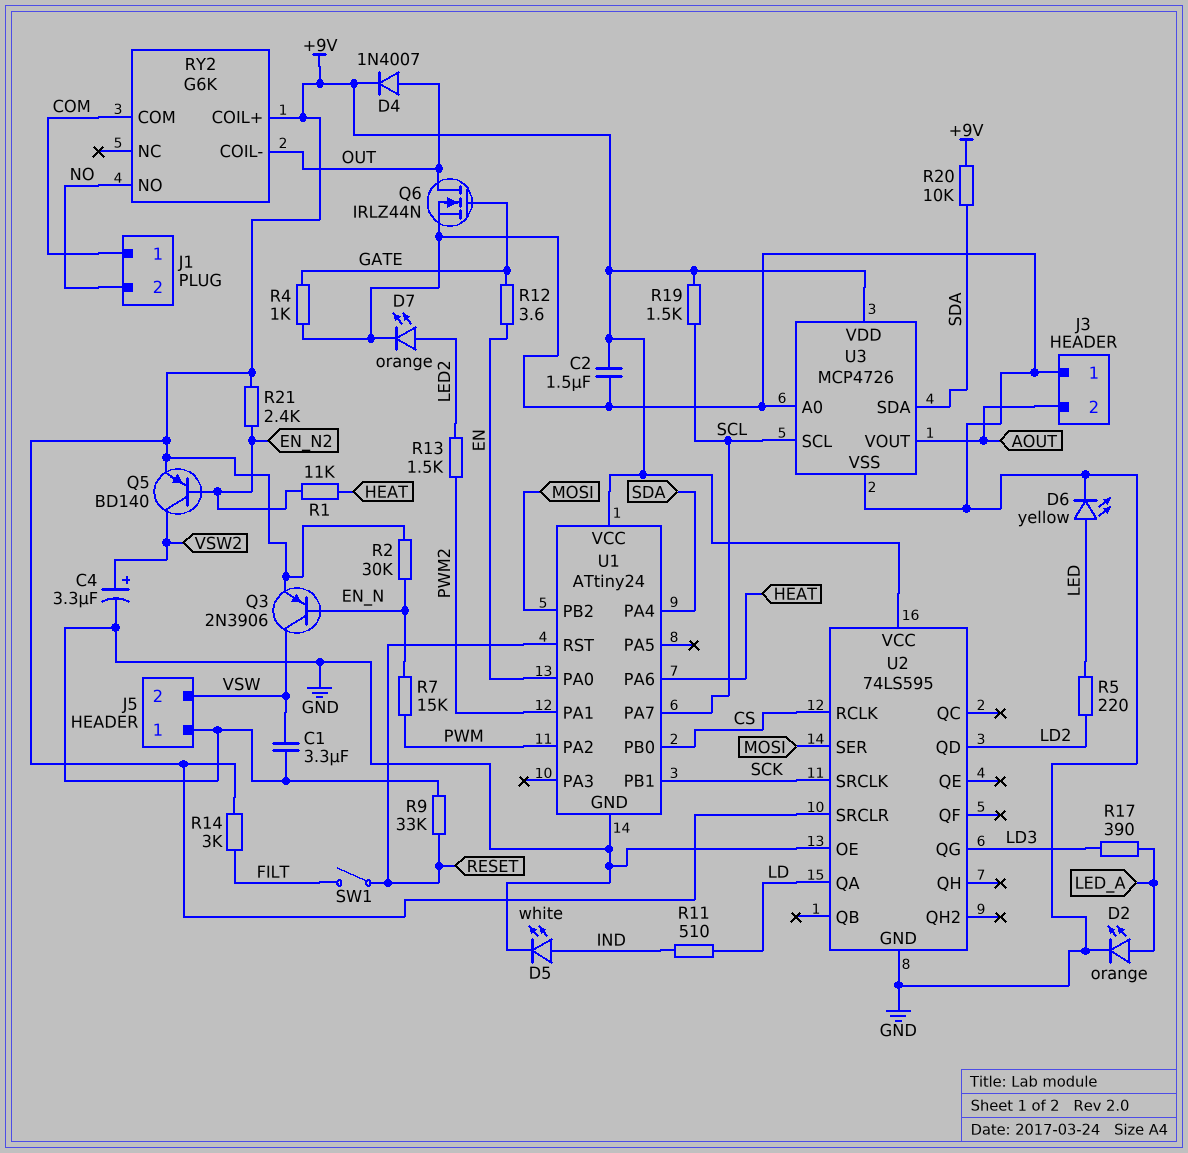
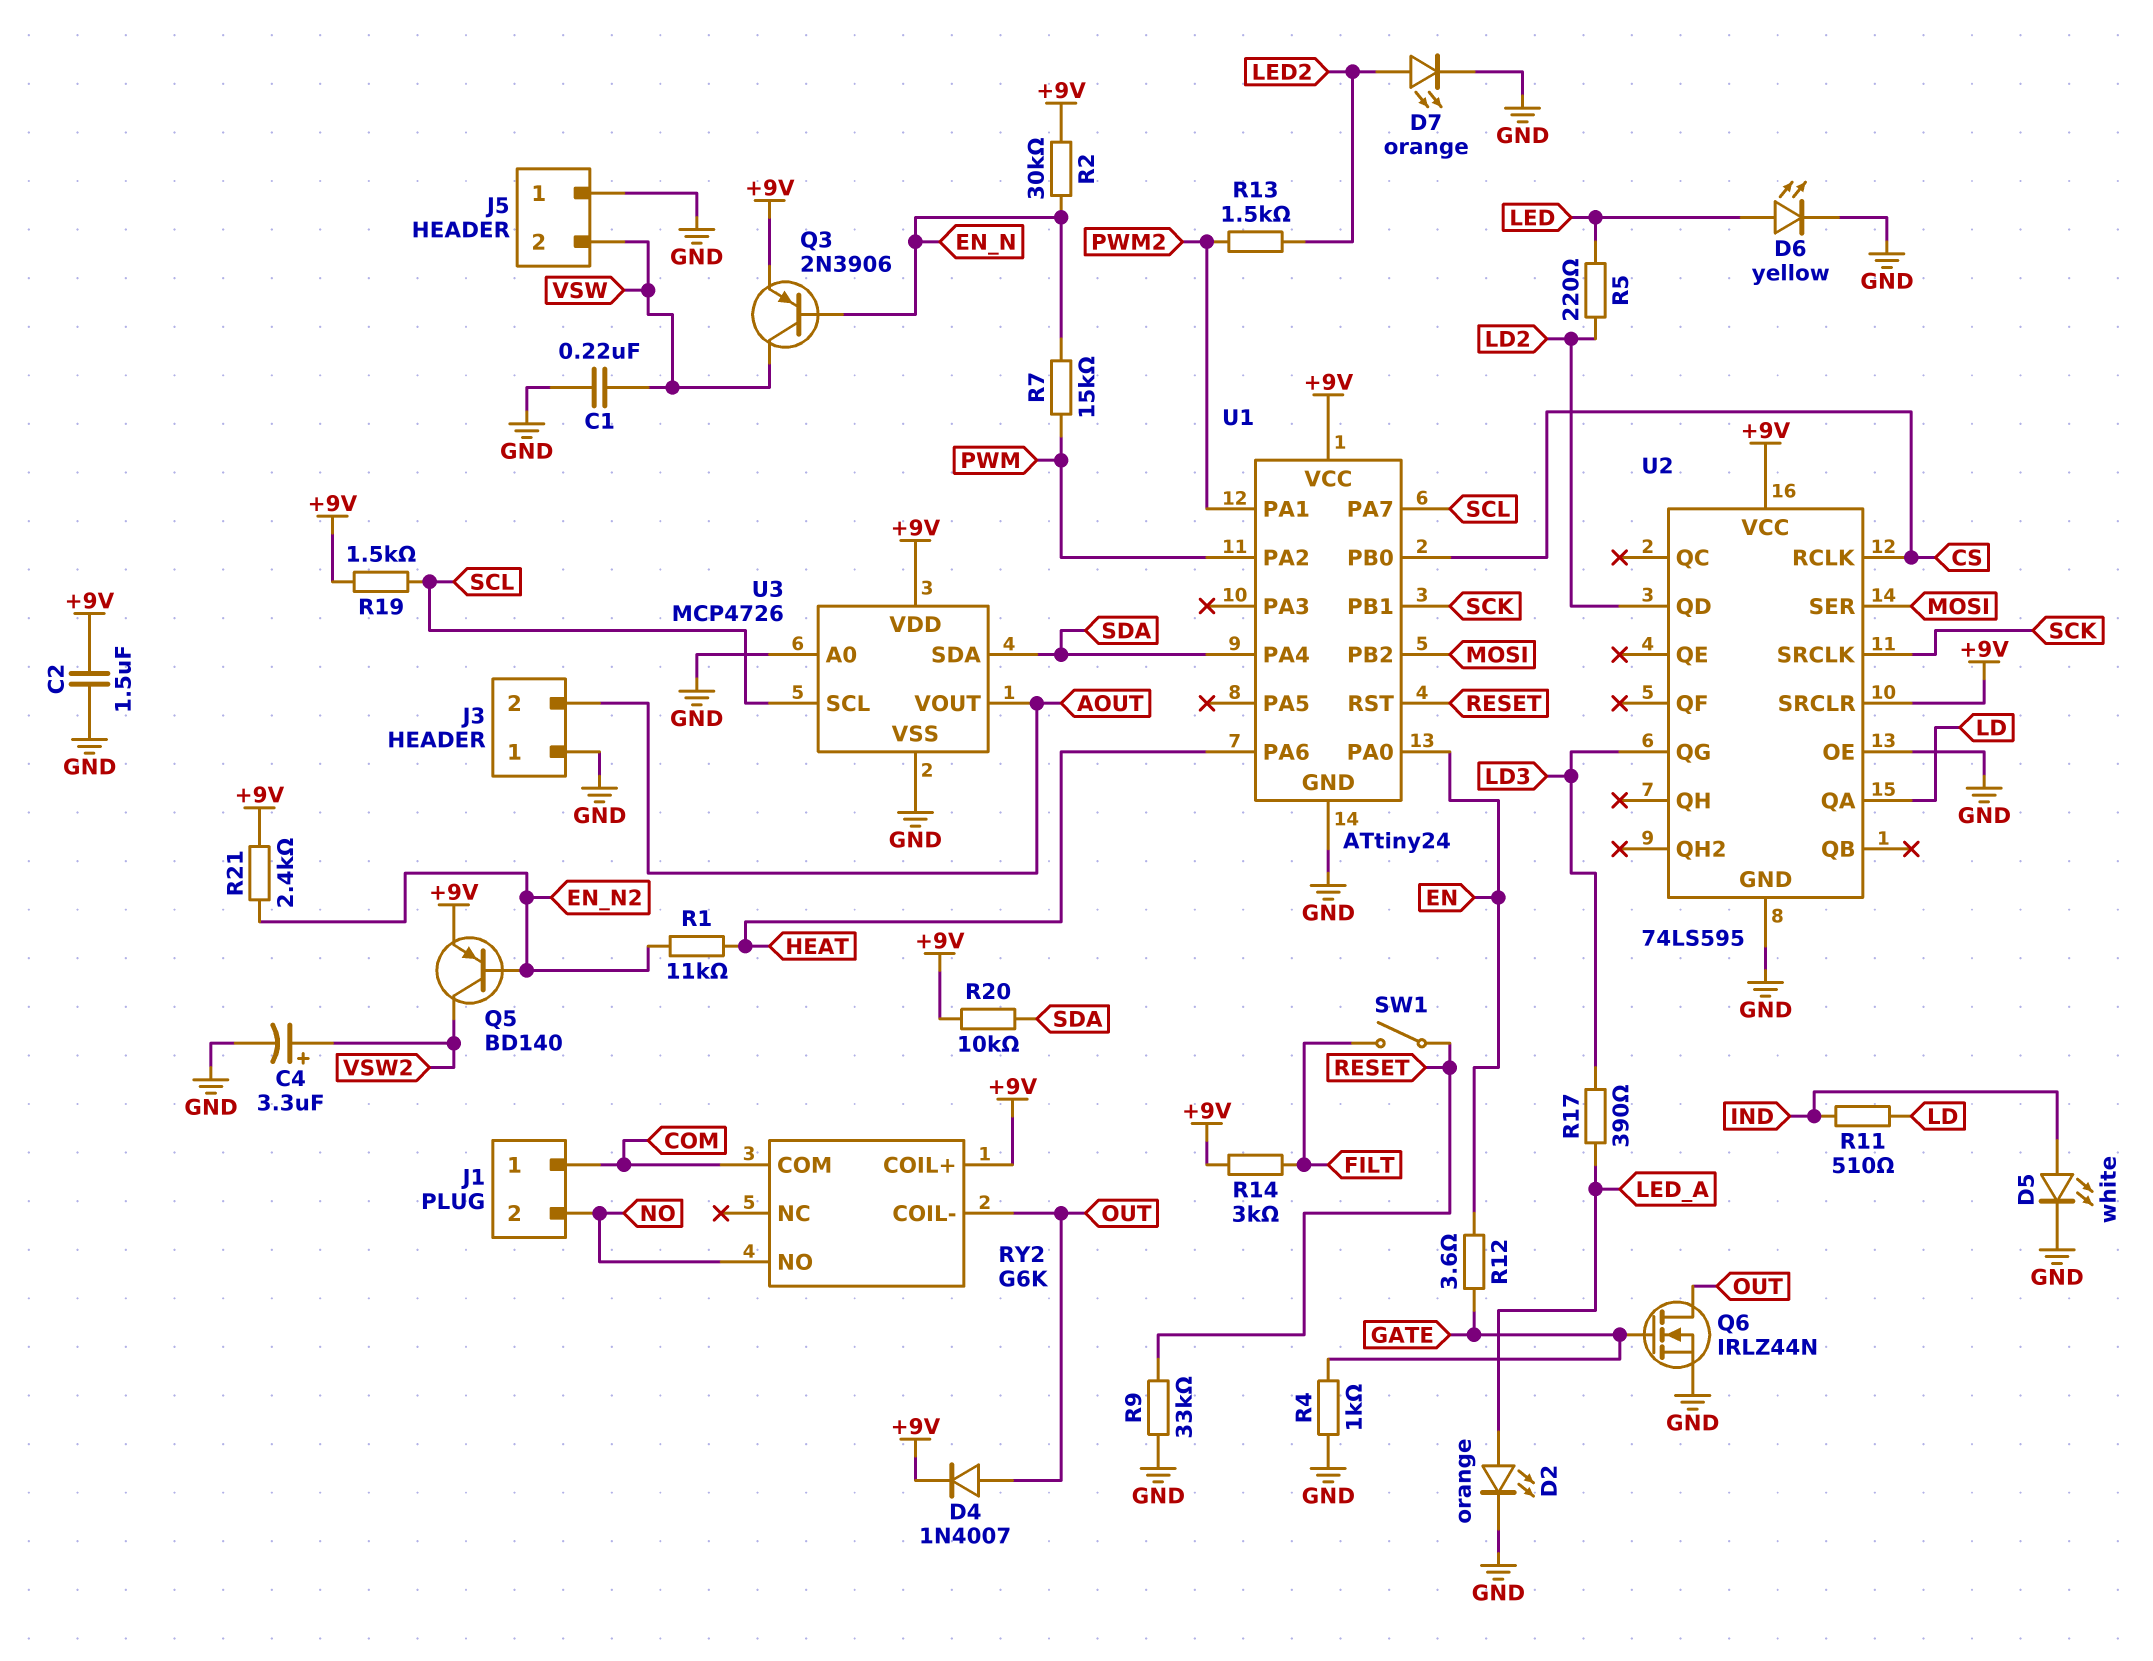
C1: 3.3uF (GND, VSW) -> 220nF (GND, VSW)

